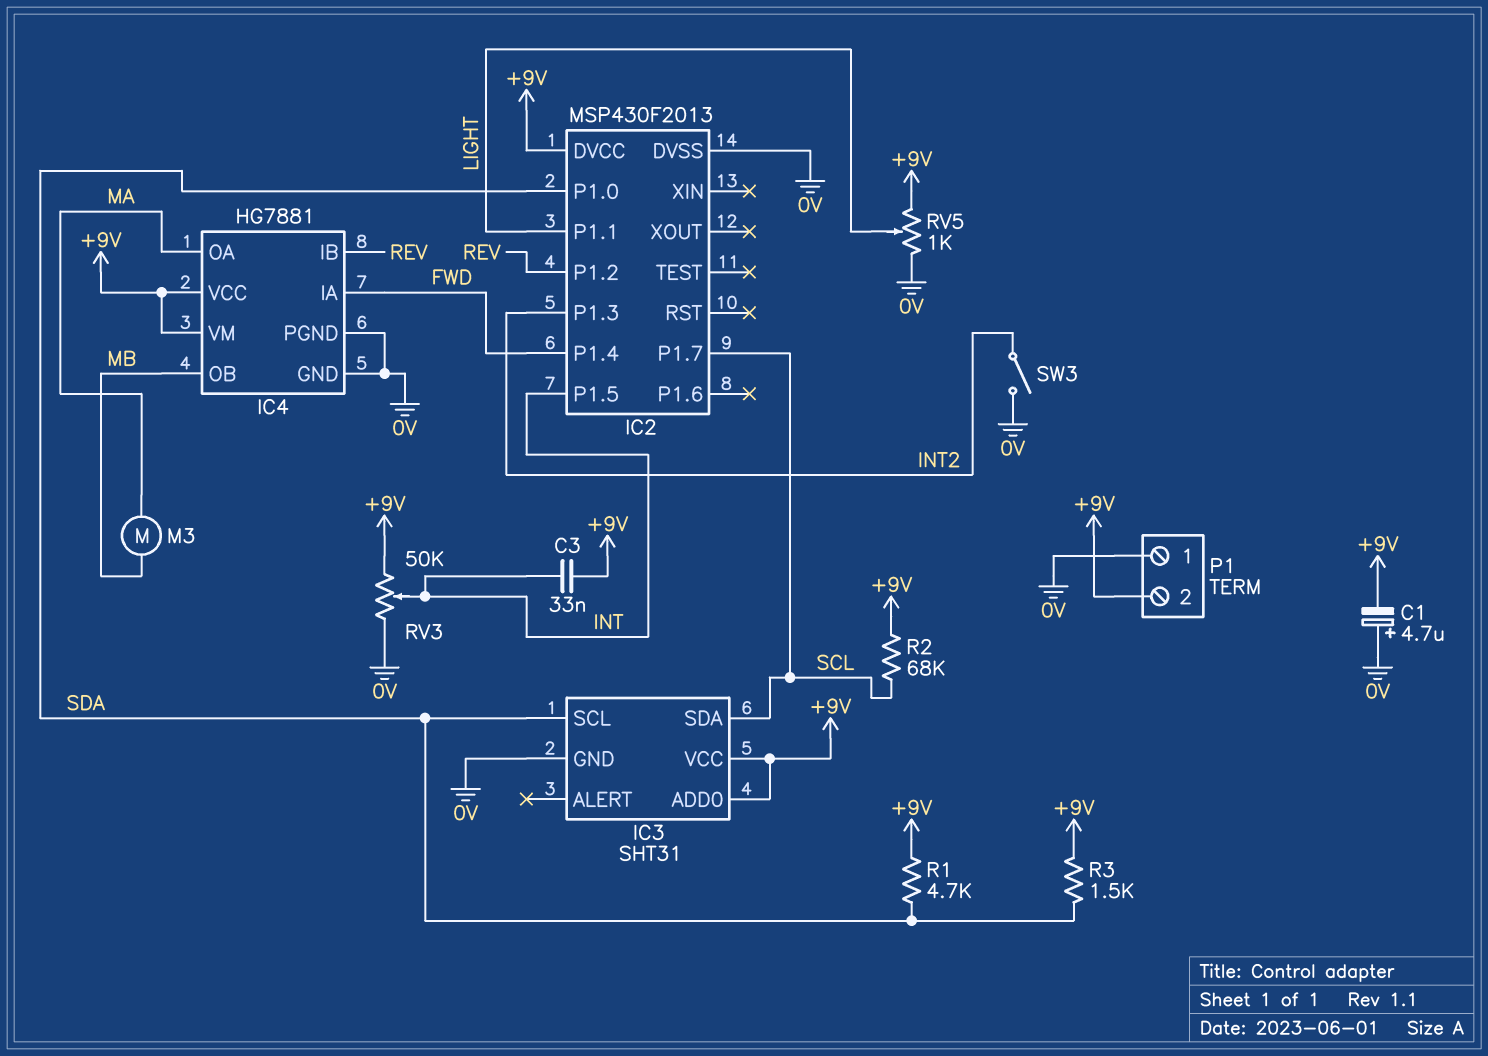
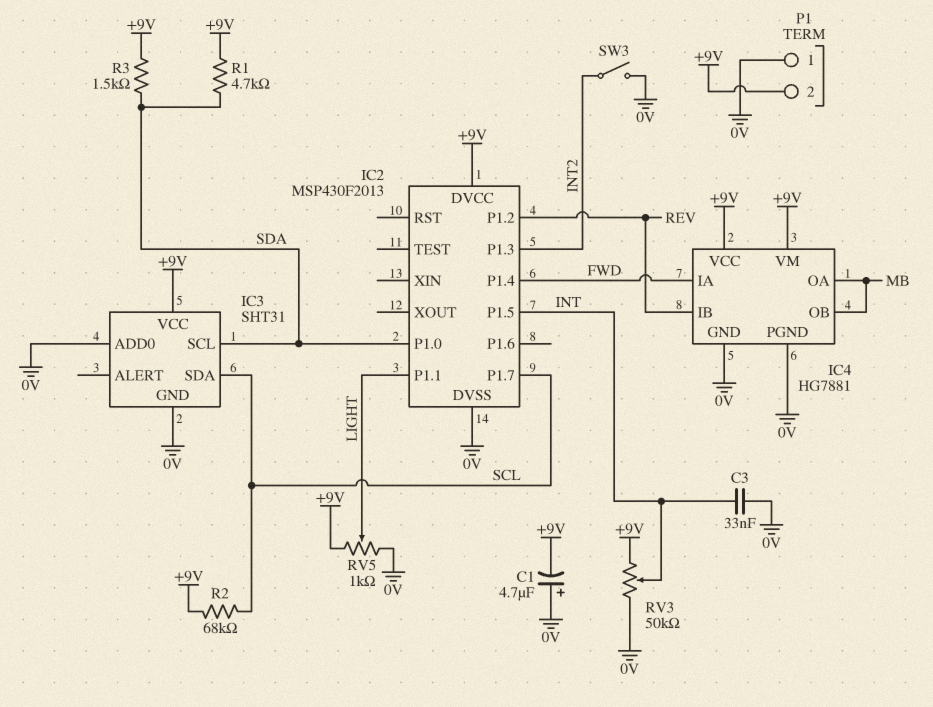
C3: 33nF (+9V, INT) -> 33nF (0V, INT)
IC3 pin ADD0: +9V -> 0V
IC4 pin OA: MA -> MB
M3: motor (MA, MB) -> none

